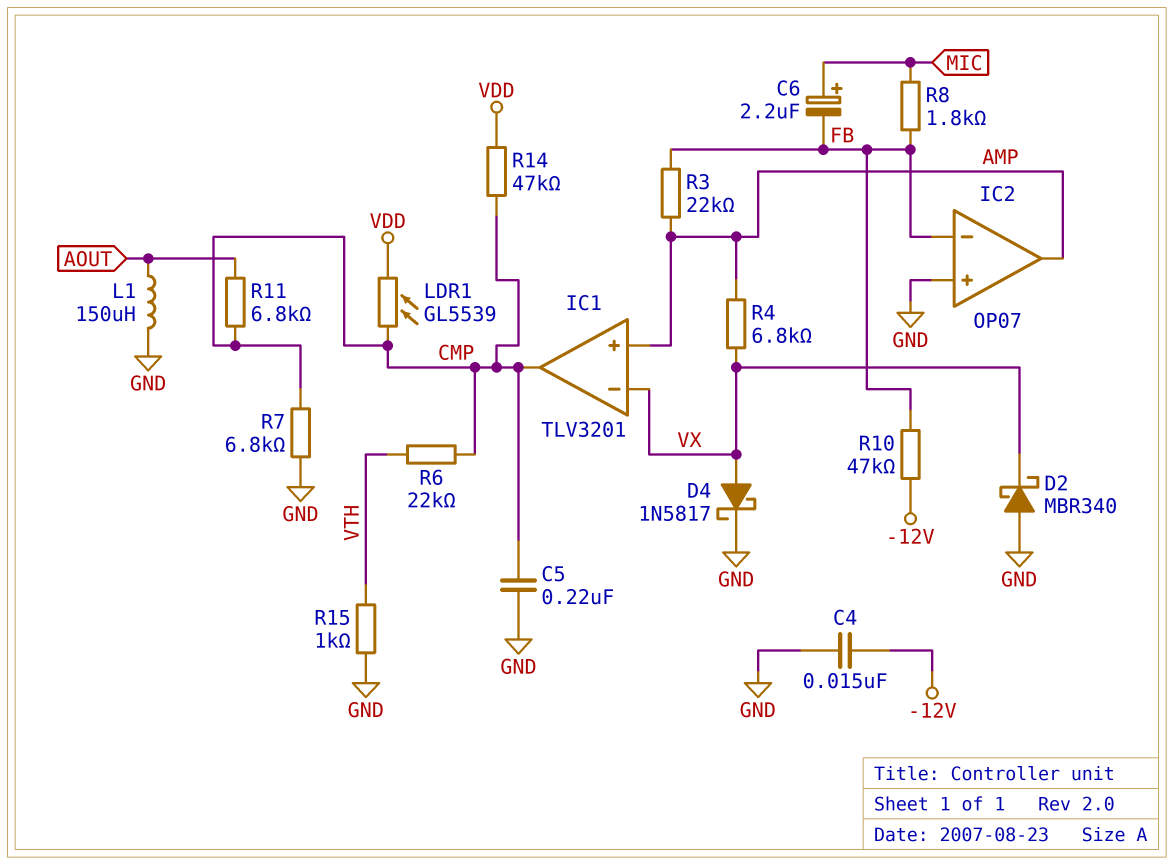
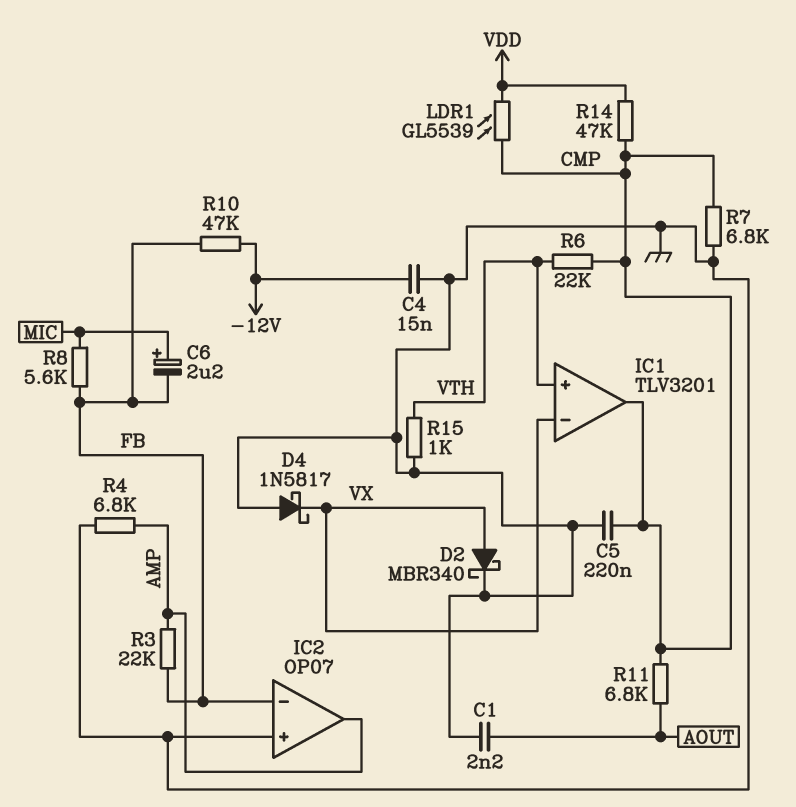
C1: none -> 2.2nF (AOUT, GND)
D2: schottky MBR340 (A GND, K VX) -> schottky MBR340 (A VX, K GND)
D4: schottky 1N5817 (A VX, K GND) -> schottky 1N5817 (A GND, K VX)
IC1 pin in+: AMP -> VTH
L1: 150uH (AOUT, GND) -> none
R4: 6.8k (AMP, VX) -> 6.8k (AMP, GND)
R8: 1.8k (FB, MIC) -> 5.6k (FB, MIC)

